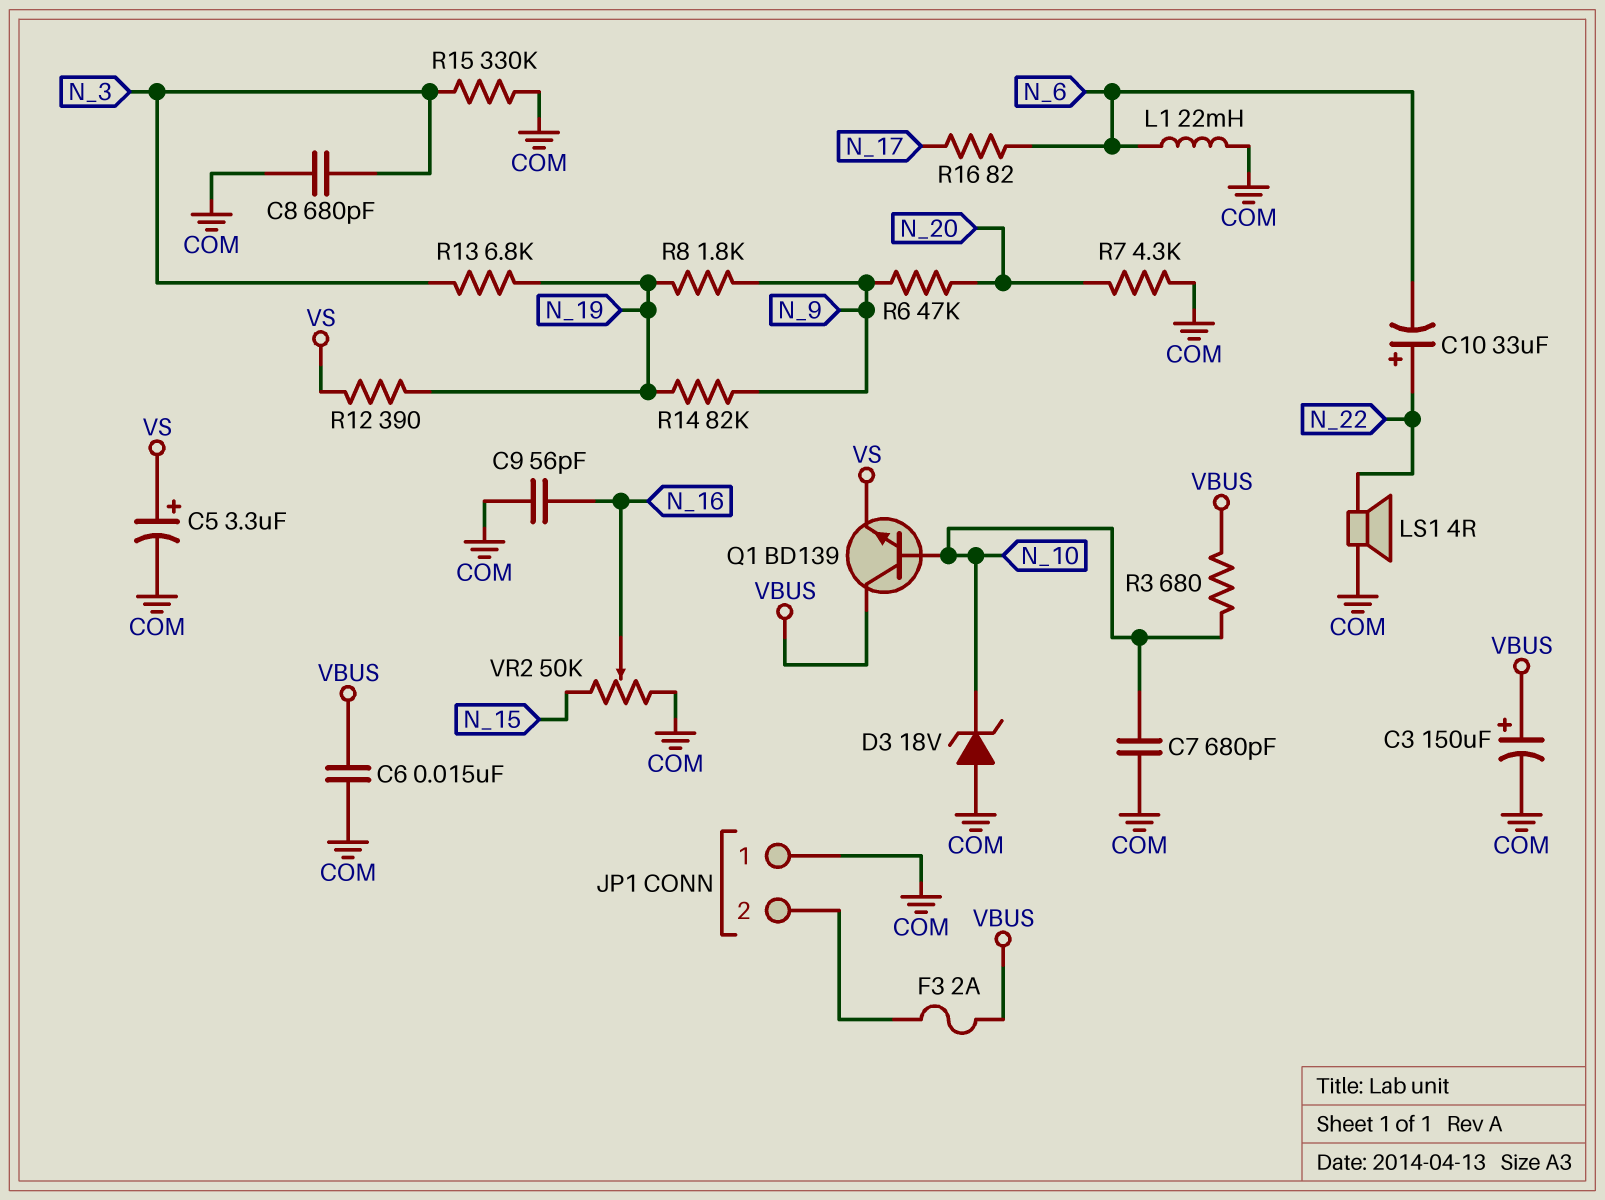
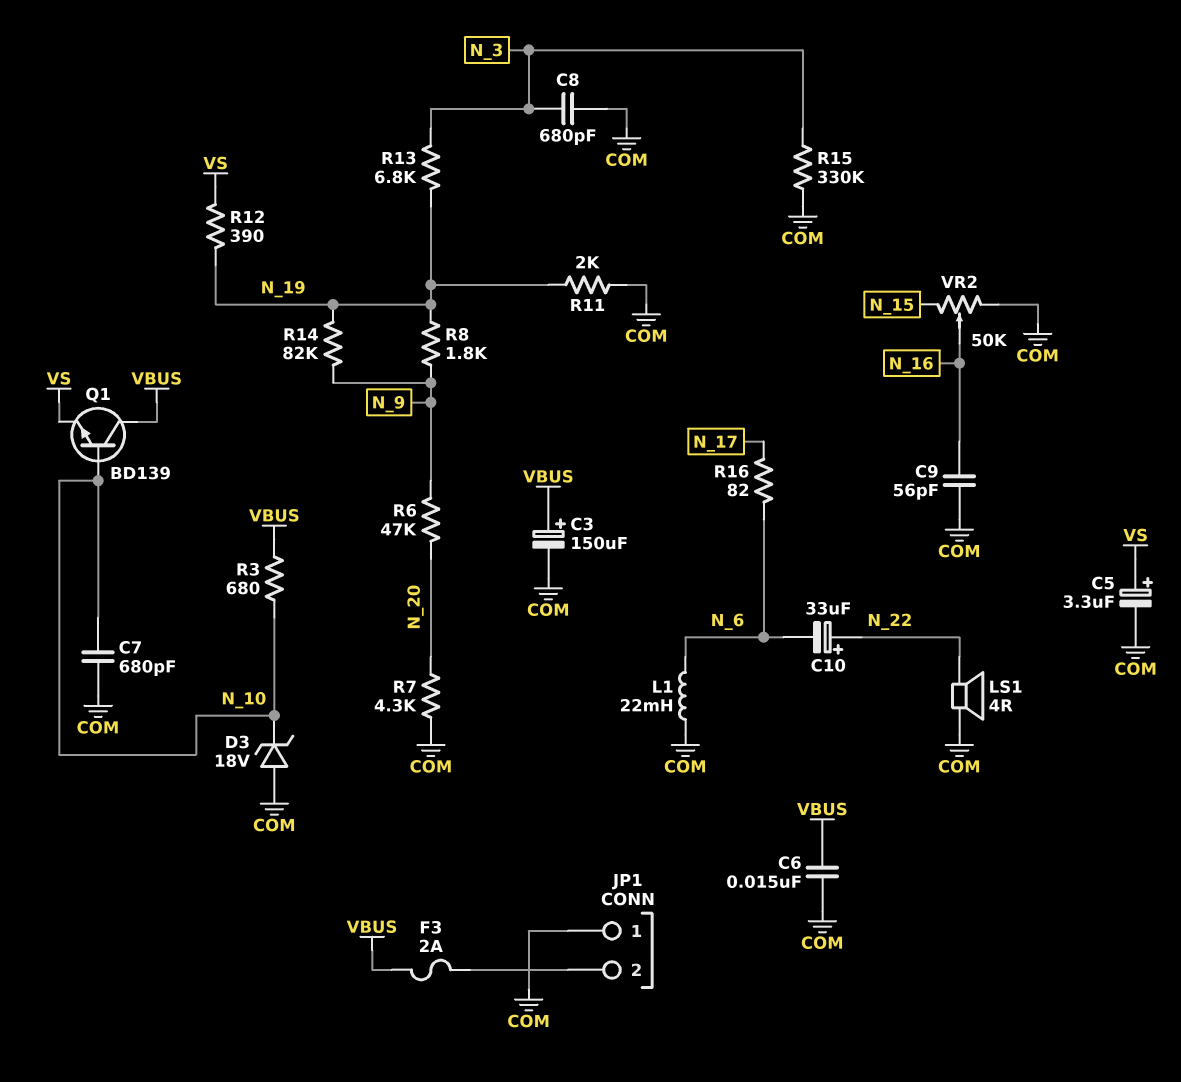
R11: none -> 2k (COM, N_19)

